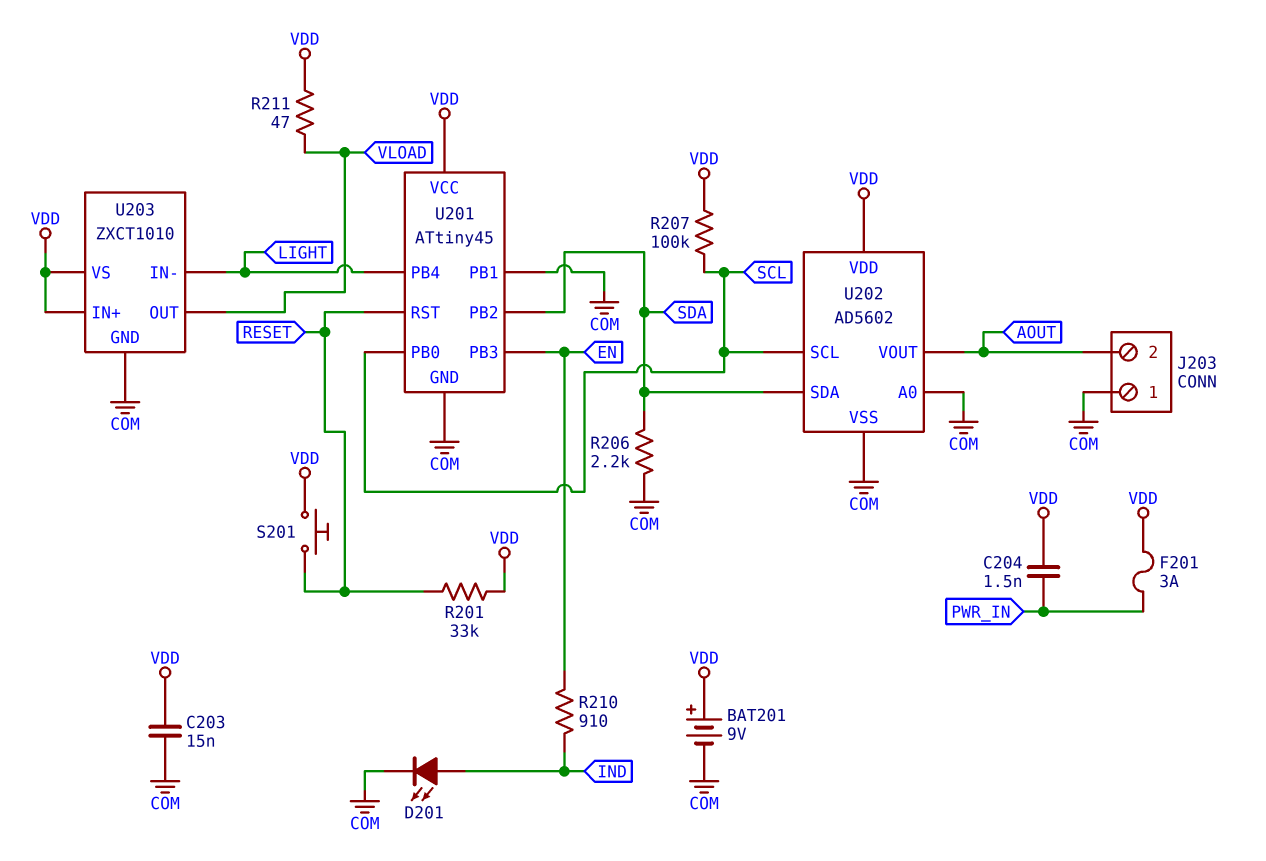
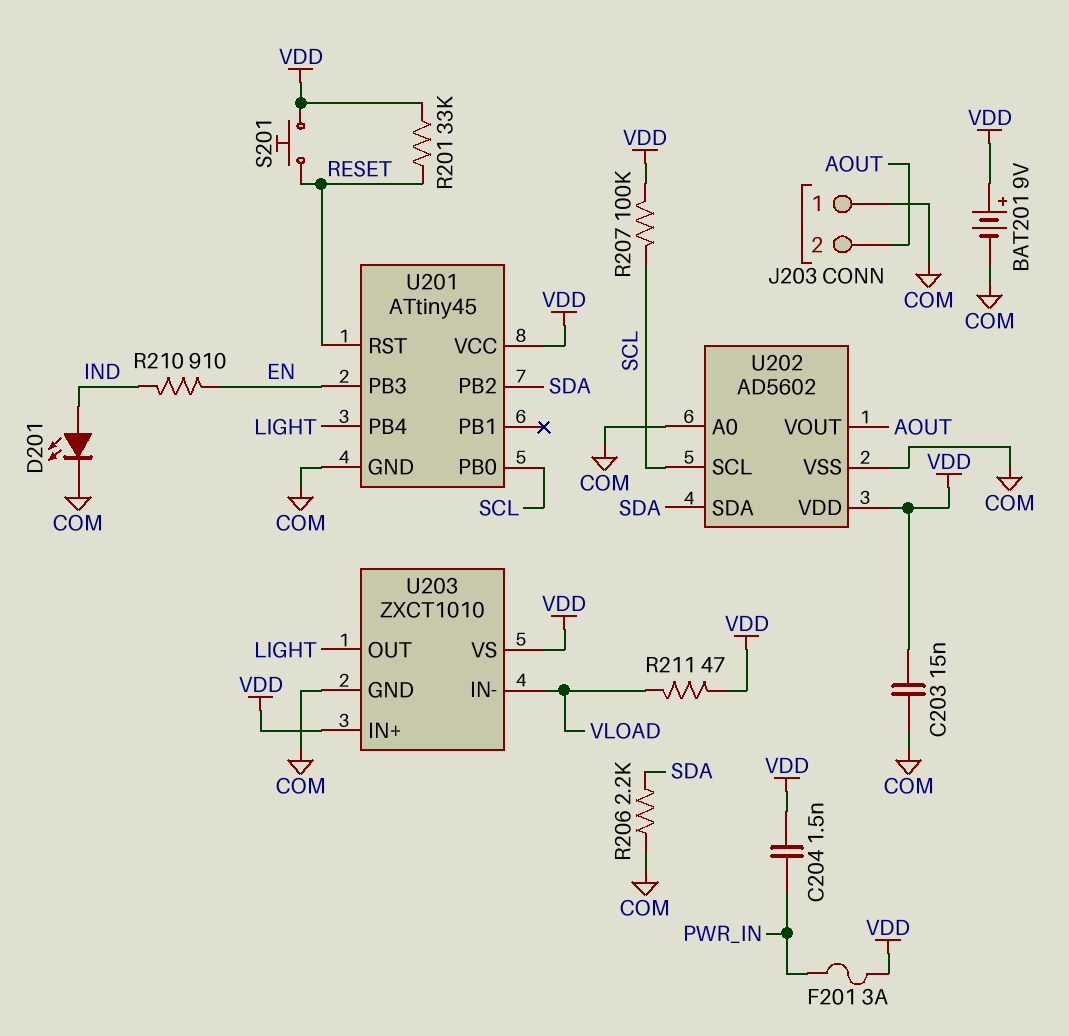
U201 pin PB1: COM -> none
U203 pin IN-: LIGHT -> VLOAD
U203 pin OUT: VLOAD -> LIGHT

